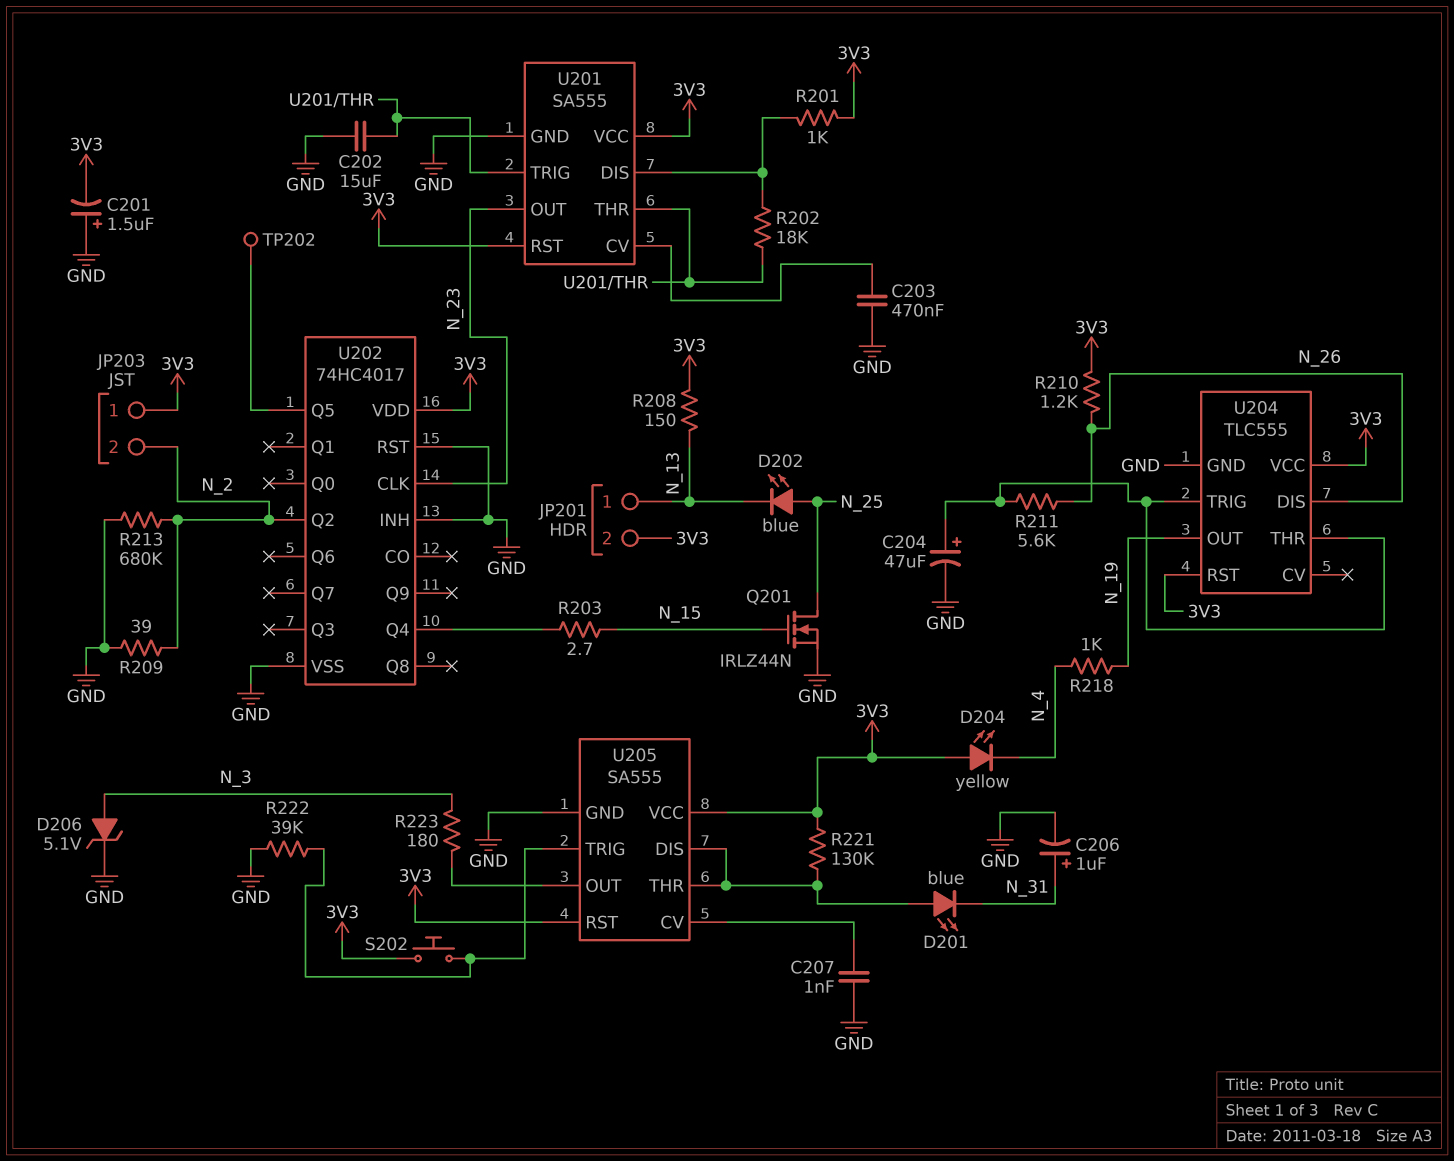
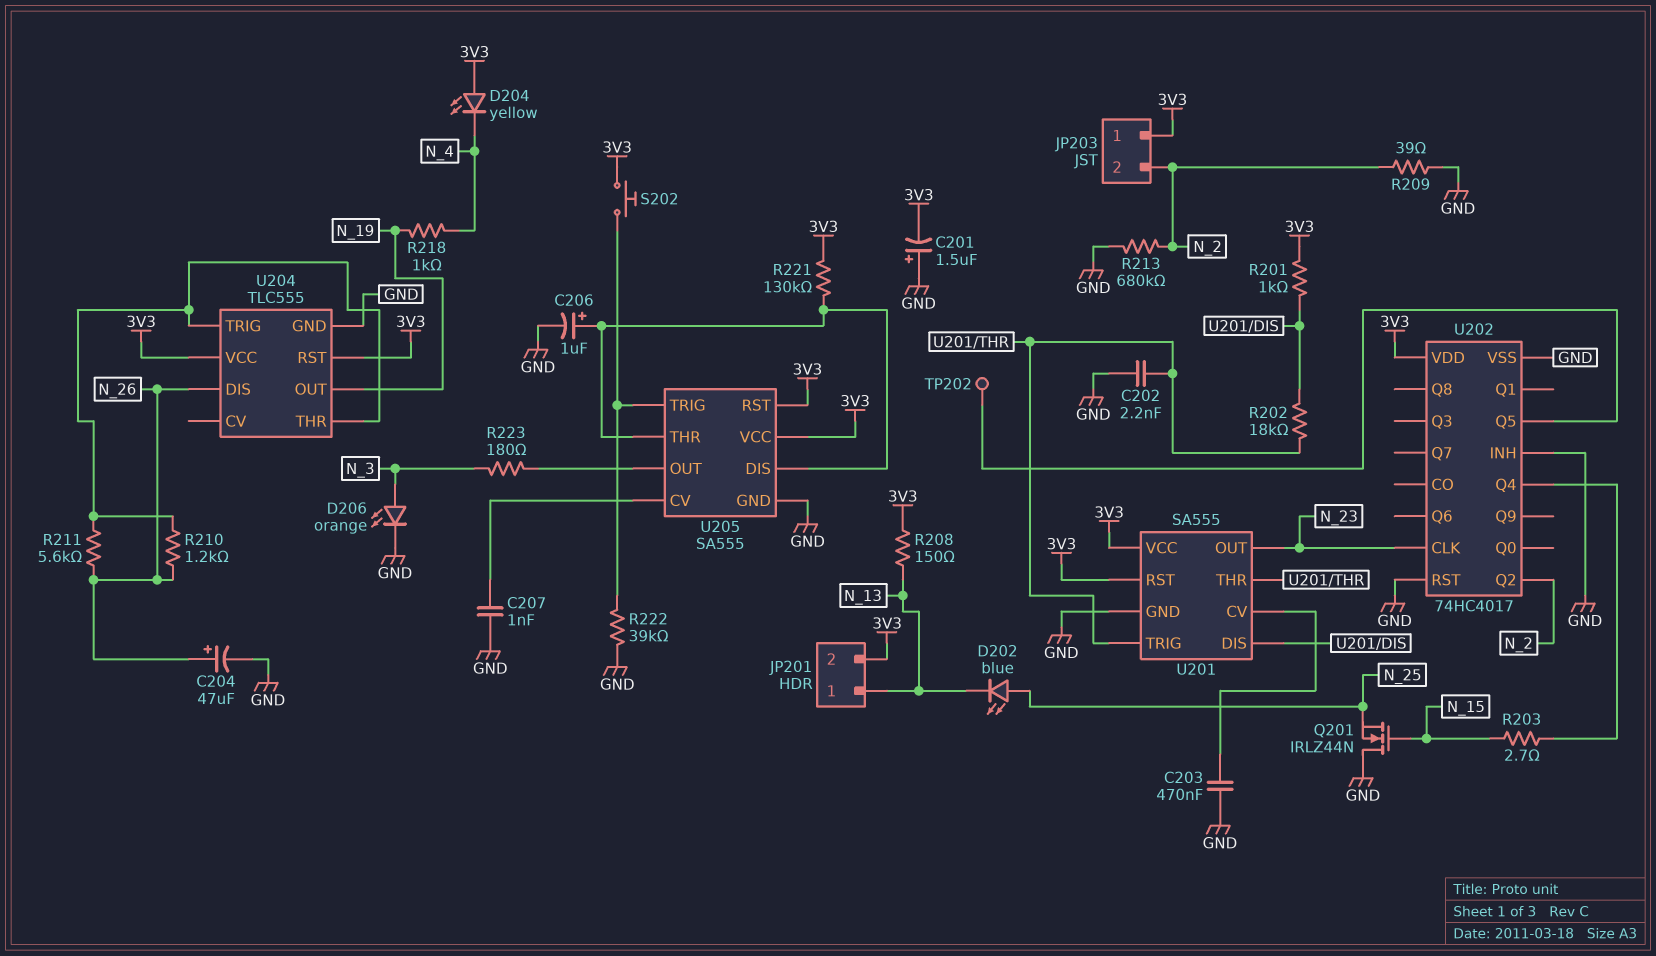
C202: 15uF (GND, U201/THR) -> 2.2nF (GND, U201/THR)
C204: 47uF (plus U204/THR, minus GND) -> 47uF (plus N_26, minus GND)
C206: 1uF (plus N_31, minus GND) -> 1uF (plus U205/DIS, minus GND)
D201: LED blue (A U205/DIS, K N_31) -> none
D206: zener 5.1V (A N_3, K GND) -> LED orange (A N_3, K GND)
Q201: NMOS IRLZ44N (G N_15, D N_25, S GND) -> NMOS IRLZ44N (G N_15, D GND, S N_25)
R210: 1.2k (3V3, N_26) -> 1.2k (N_26, U204/THR)

